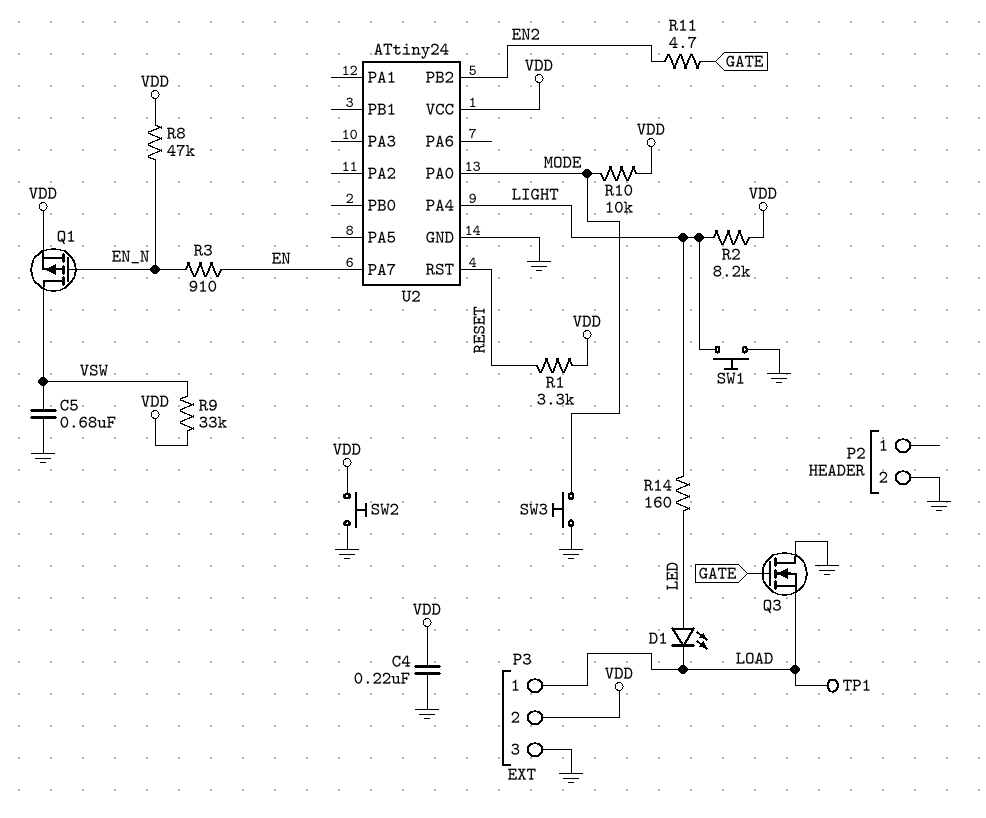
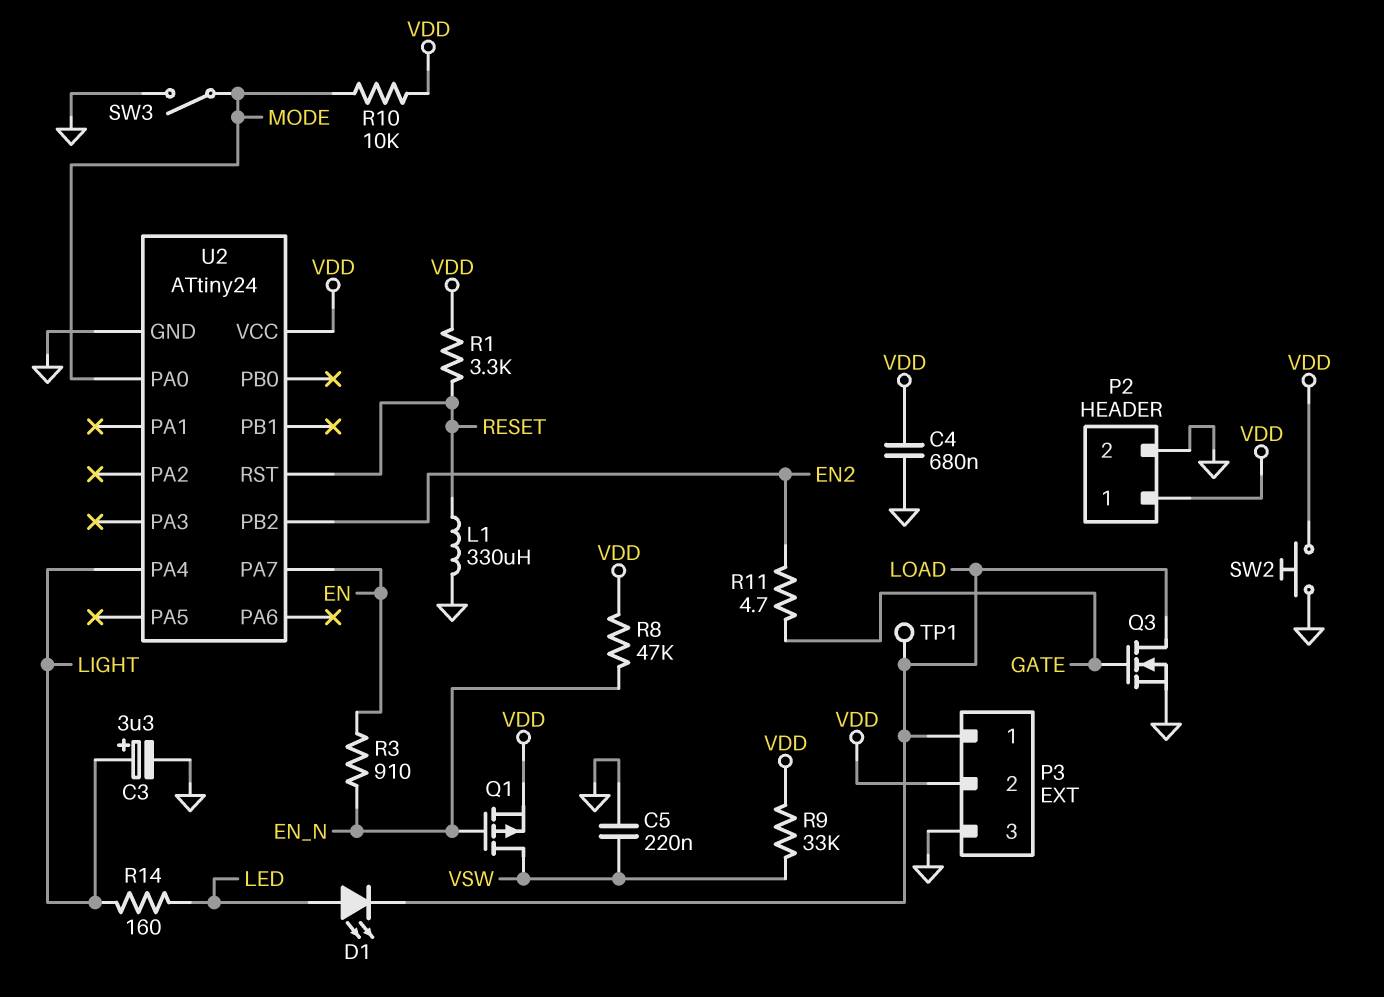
C3: none -> 3.3uF (plus LIGHT, minus GND)
C4: 220nF (GND, VDD) -> 680nF (GND, VDD)
C5: 680nF (GND, VSW) -> 220nF (GND, VSW)
L1: none -> 330uH (GND, RESET)
P2 pin 1: none -> VDD
Q3: NMOS (G GATE, D GND, S LOAD) -> NMOS (G GATE, D LOAD, S GND)
R2: 8.2k (LIGHT, VDD) -> none
SW1: button (GND, LIGHT) -> none
SW3: button (GND, MODE) -> switch (GND, MODE)

